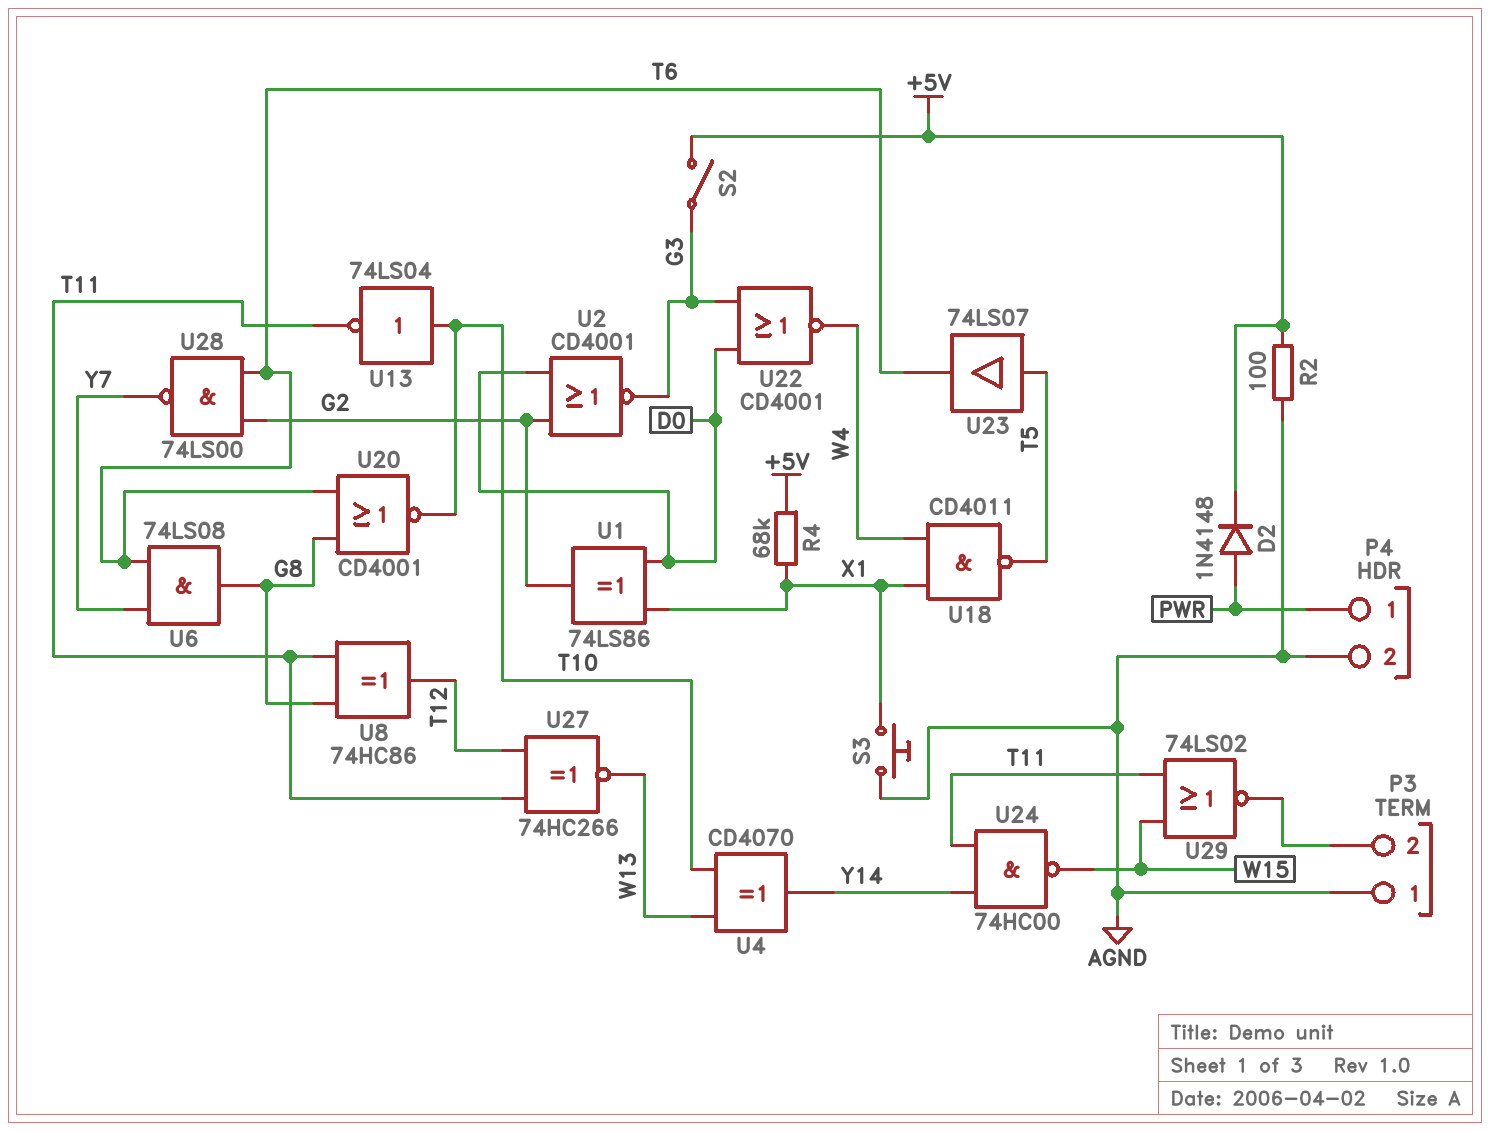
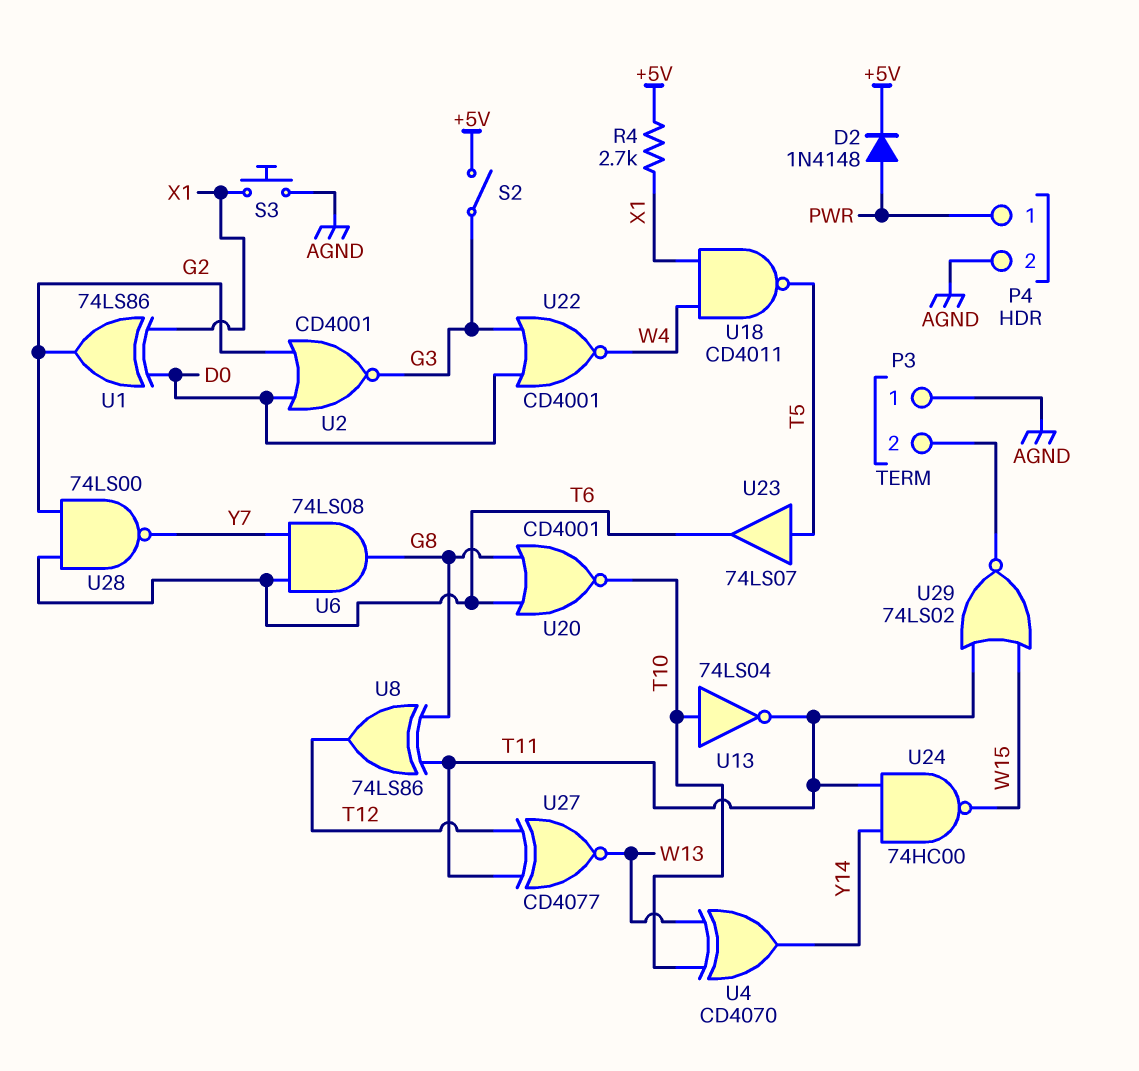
R2: 100 (+5V, AGND) -> none
R4: 68k (+5V, X1) -> 2.7k (+5V, X1)
U8: XOR 74HC86 (in G8, in T11, out T12) -> XOR 74LS86 (in G8, in T11, out T12)
U27: XNOR 74HC266 (in T11, in T12, out W13) -> XNOR CD4077 (in T11, in T12, out W13)

